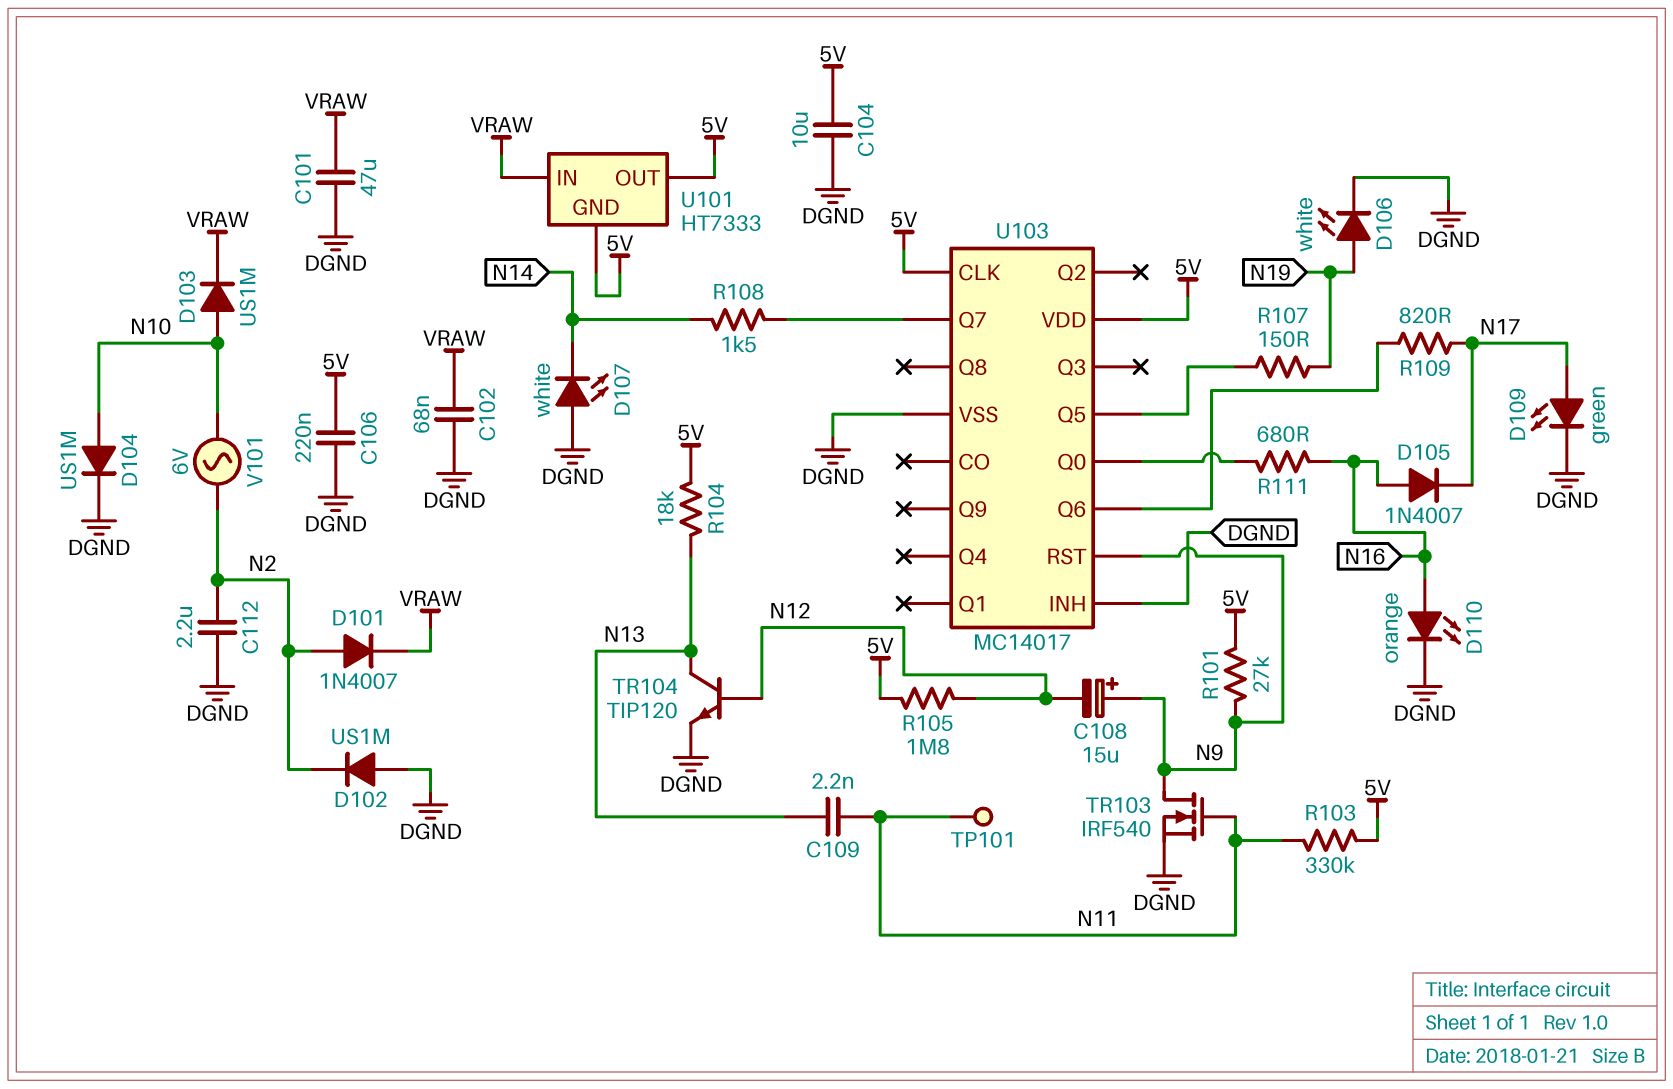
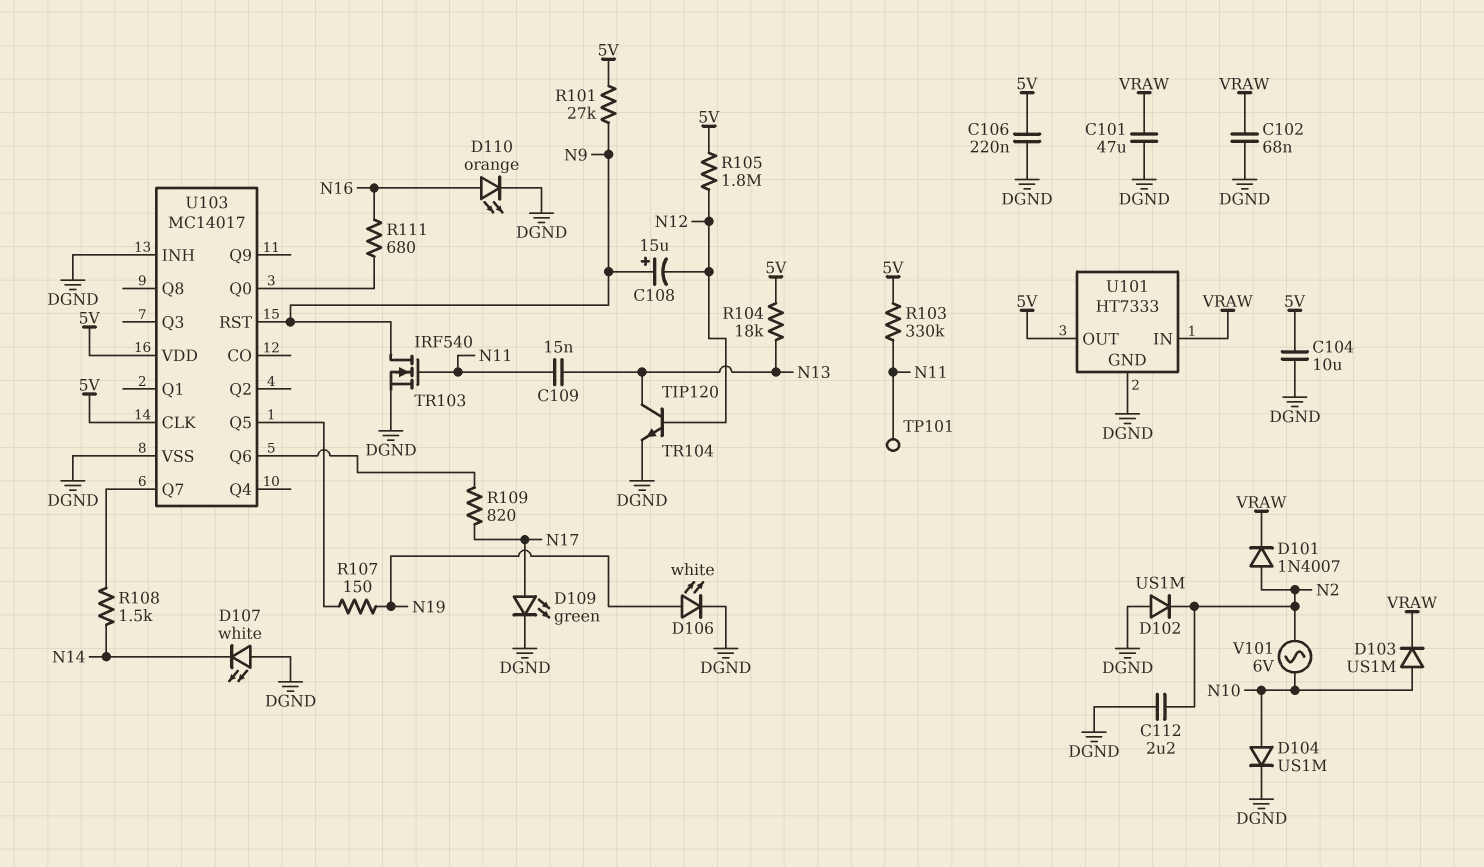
C109: 2.2nF (N11, N13) -> 15nF (N11, N13)
D105: diode 1N4007 (A N16, K N17) -> none
U101 pin GND: 5V -> DGND

